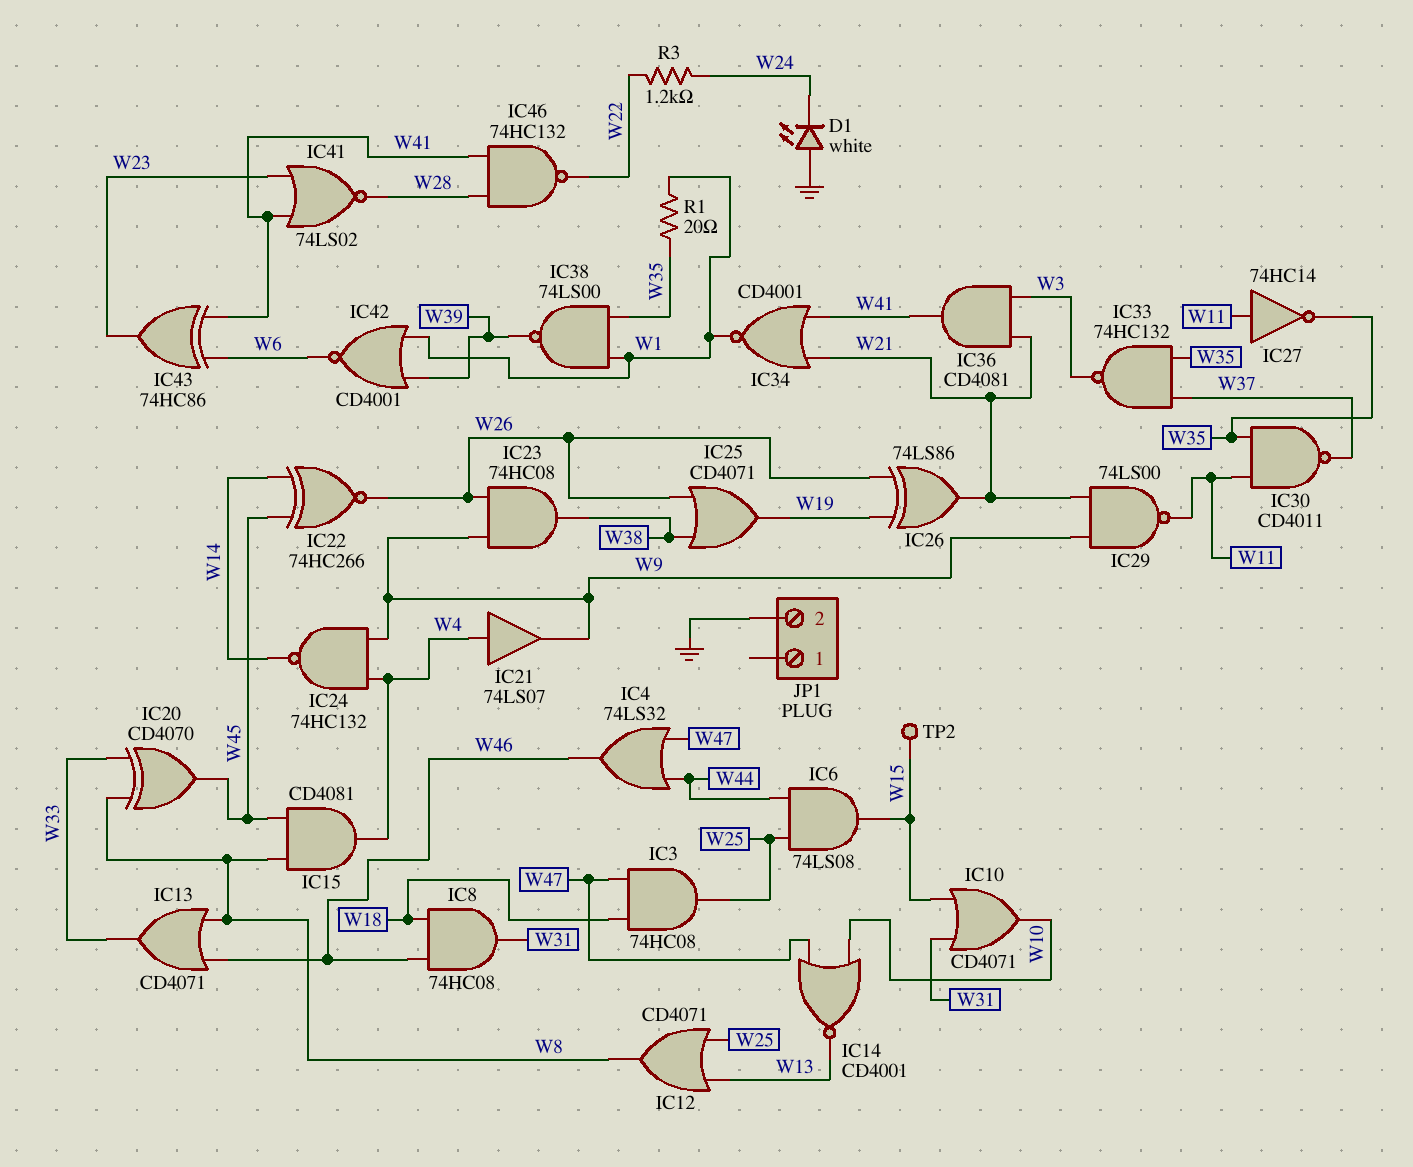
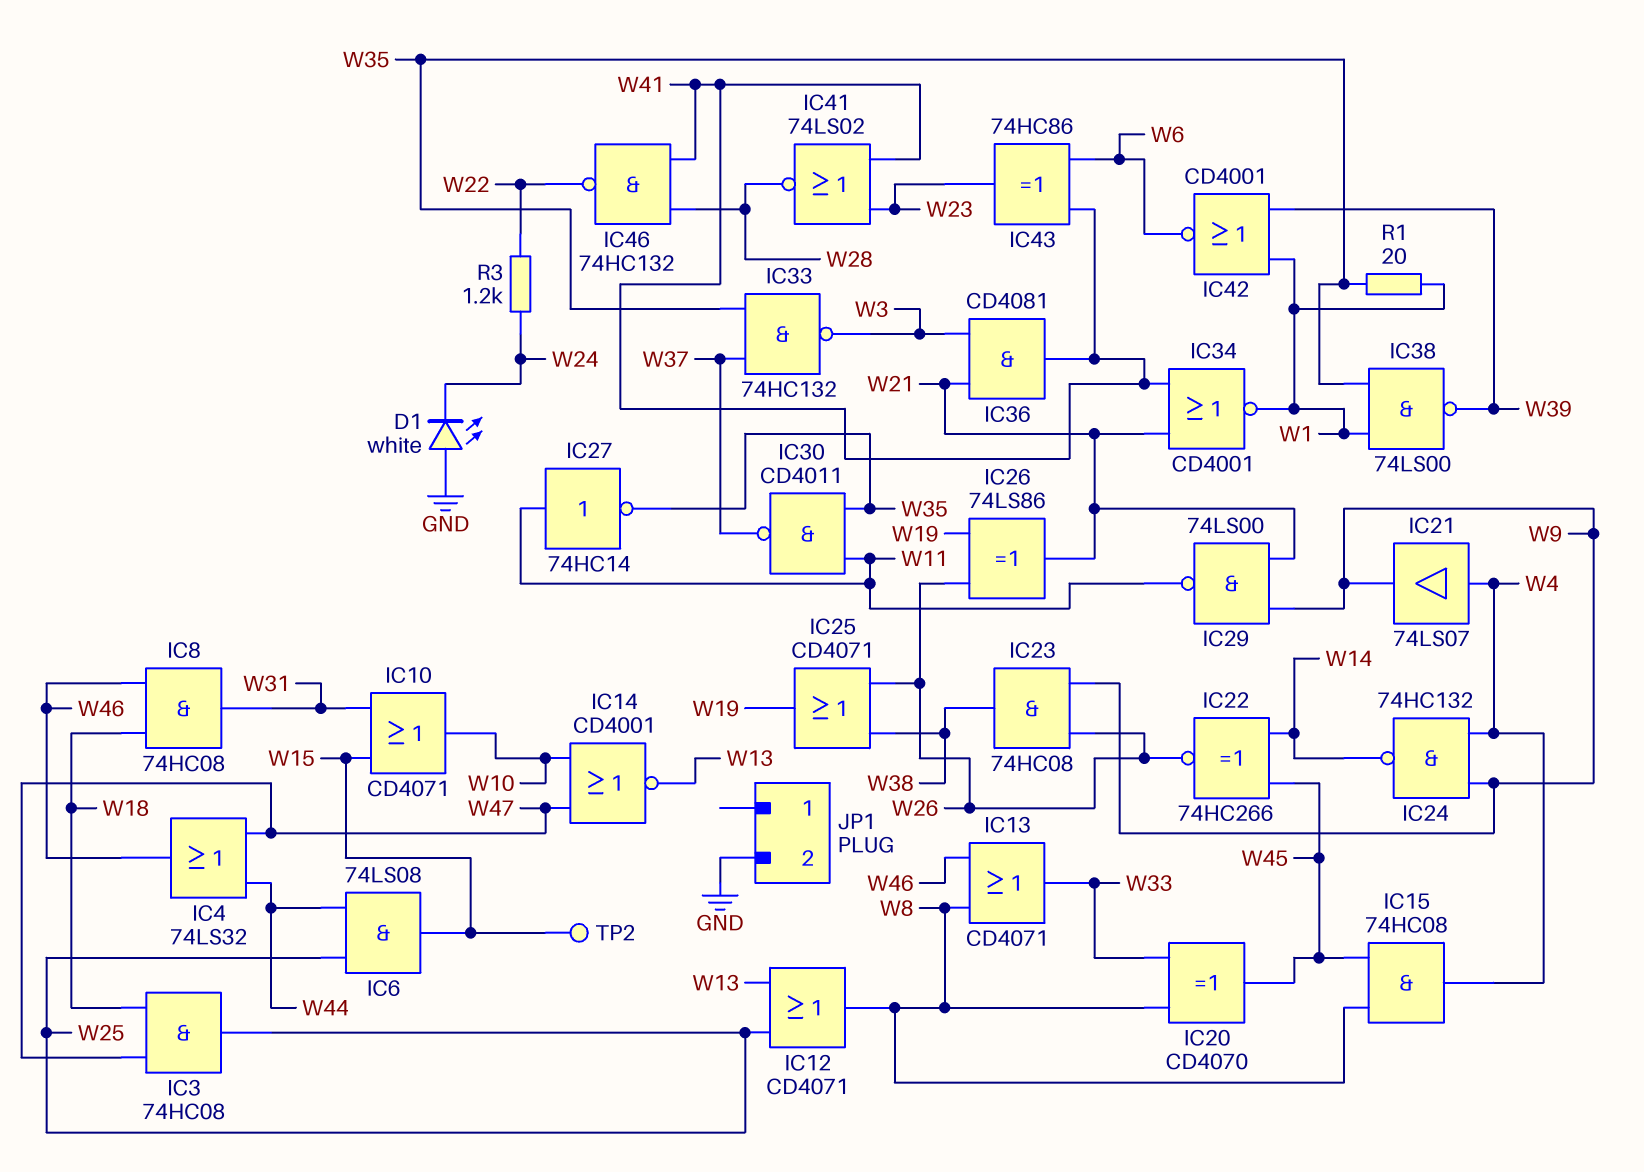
IC15: AND CD4081 (in W8, in W45, out W4) -> AND 74HC08 (in W8, in W45, out W4)

